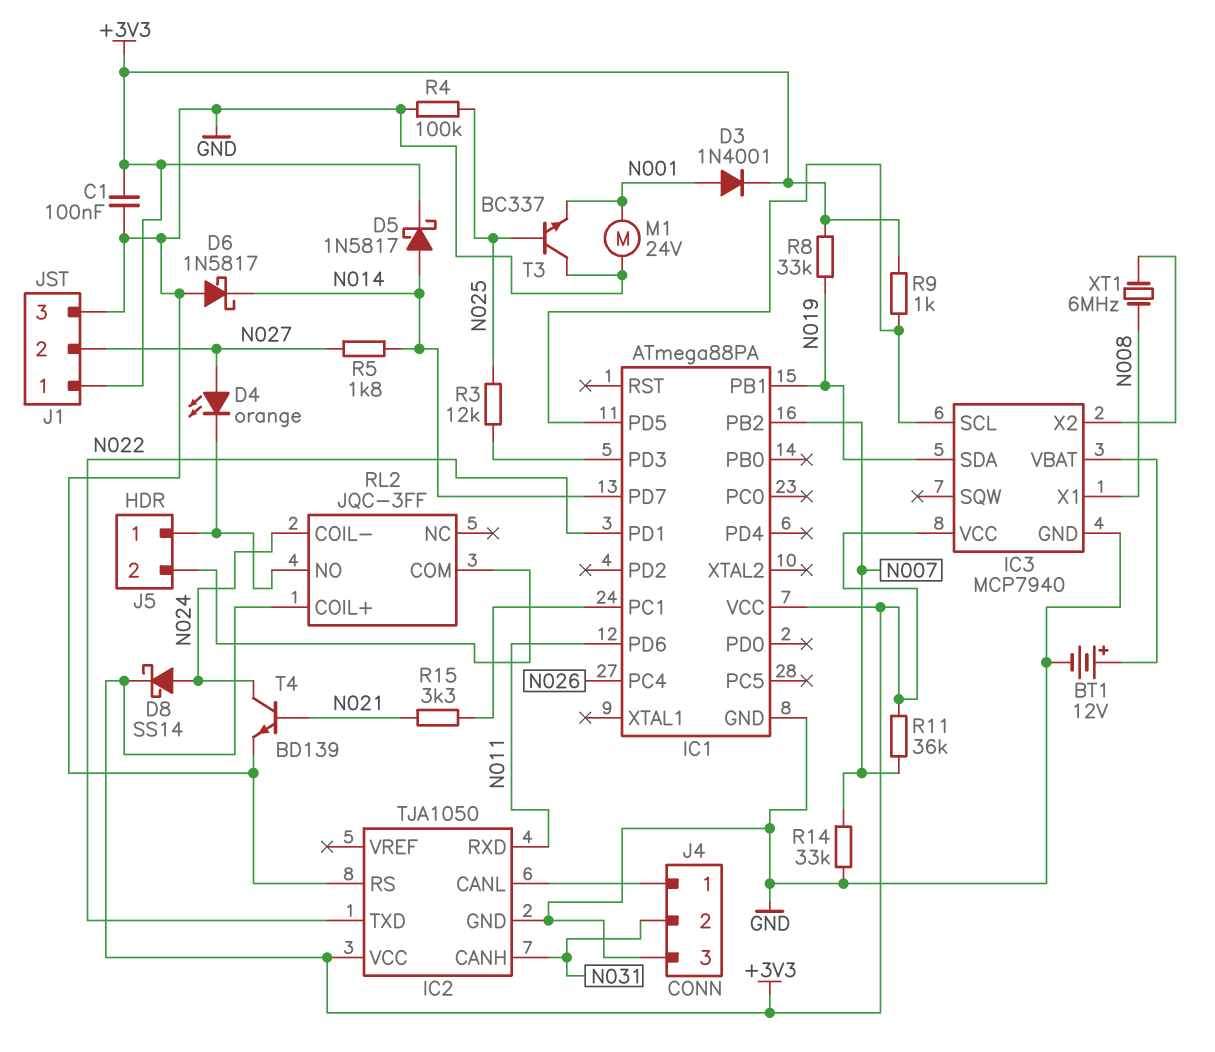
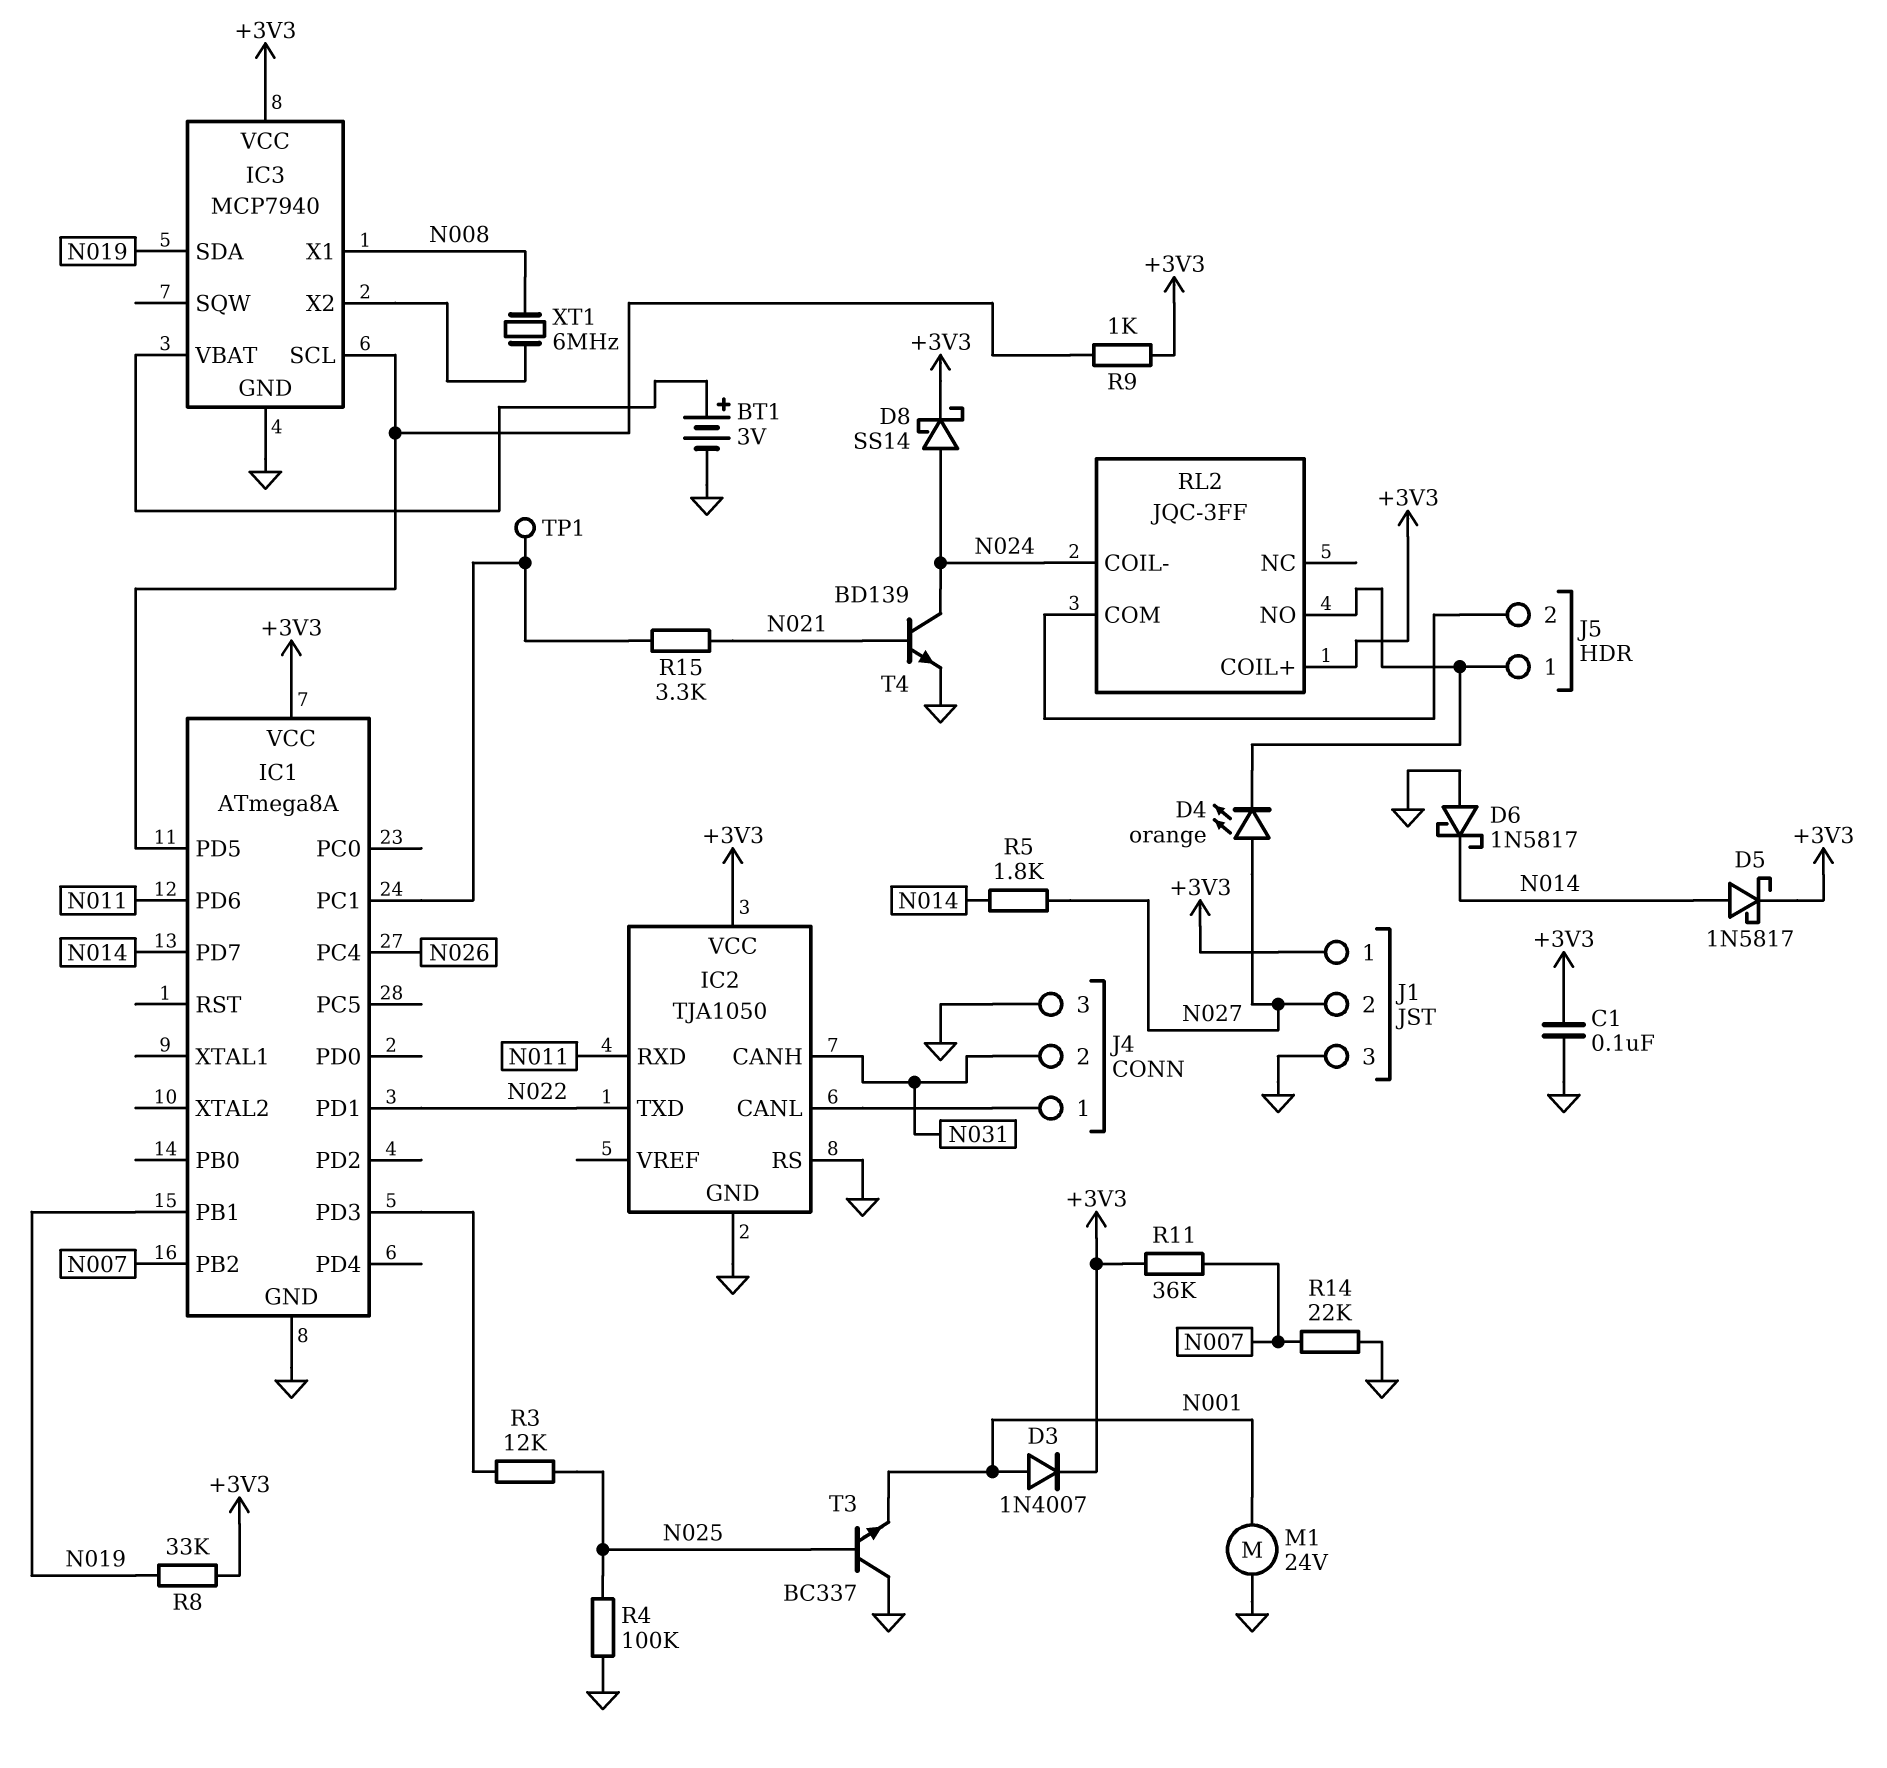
BT1: 12V (plus IC3/VBAT, minus GND) -> 3V (plus IC3/VBAT, minus GND)
D3: diode 1N4001 (A N001, K +3V3) -> diode 1N4007 (A N001, K +3V3)
IC1: ATmega88PA -> ATmega8A
R14: 33k (GND, N007) -> 22k (GND, N007)
TP1: none -> test point (IC1/PC1)

